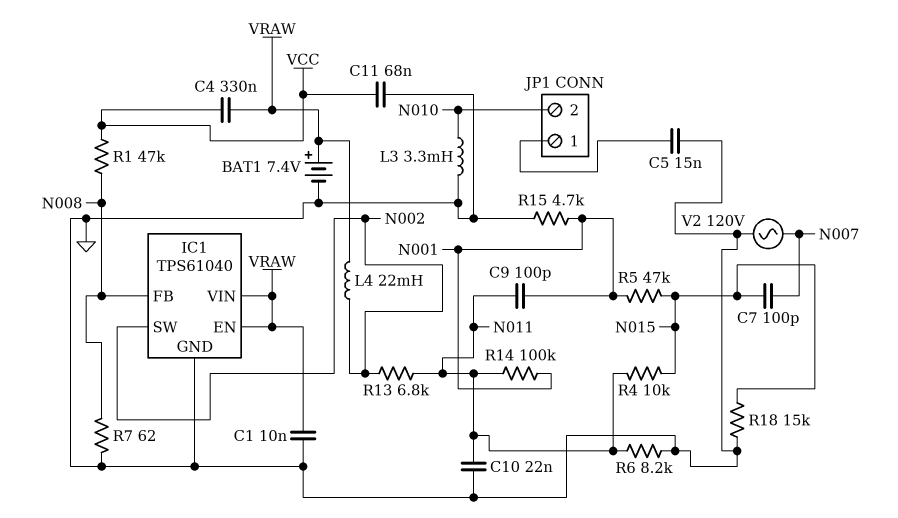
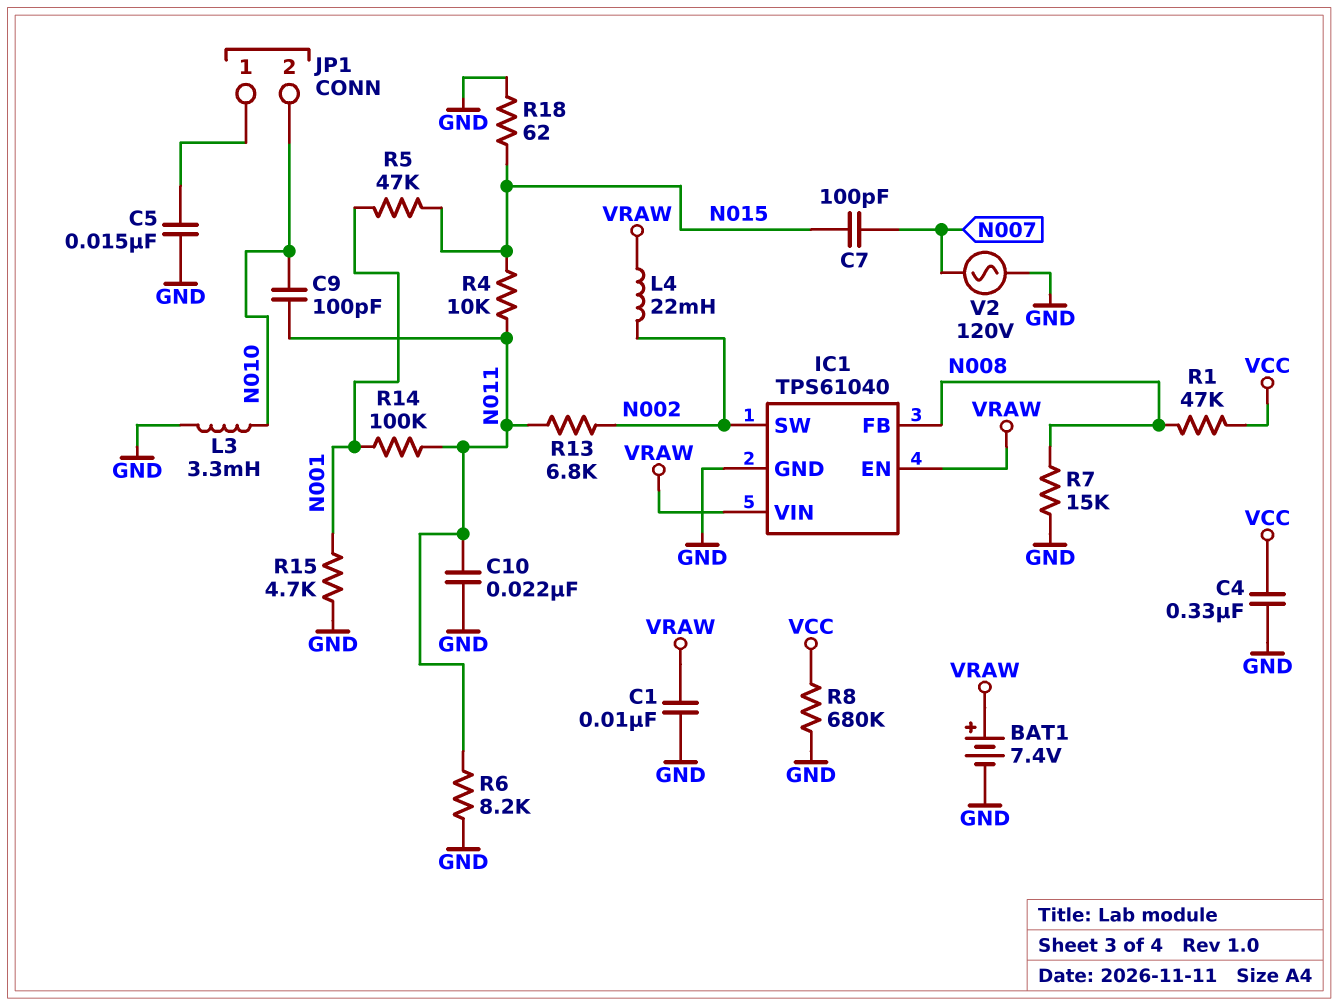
C4: 330nF (VCC, VRAW) -> 330nF (GND, VCC)
C9: 100pF (N001, N011) -> 100pF (N010, N011)
C11: 68nF (GND, VCC) -> none
R7: 62 (GND, N008) -> 15k (GND, N008)
R8: none -> 680k (GND, VCC)
R18: 15k (GND, N015) -> 62 (GND, N015)

